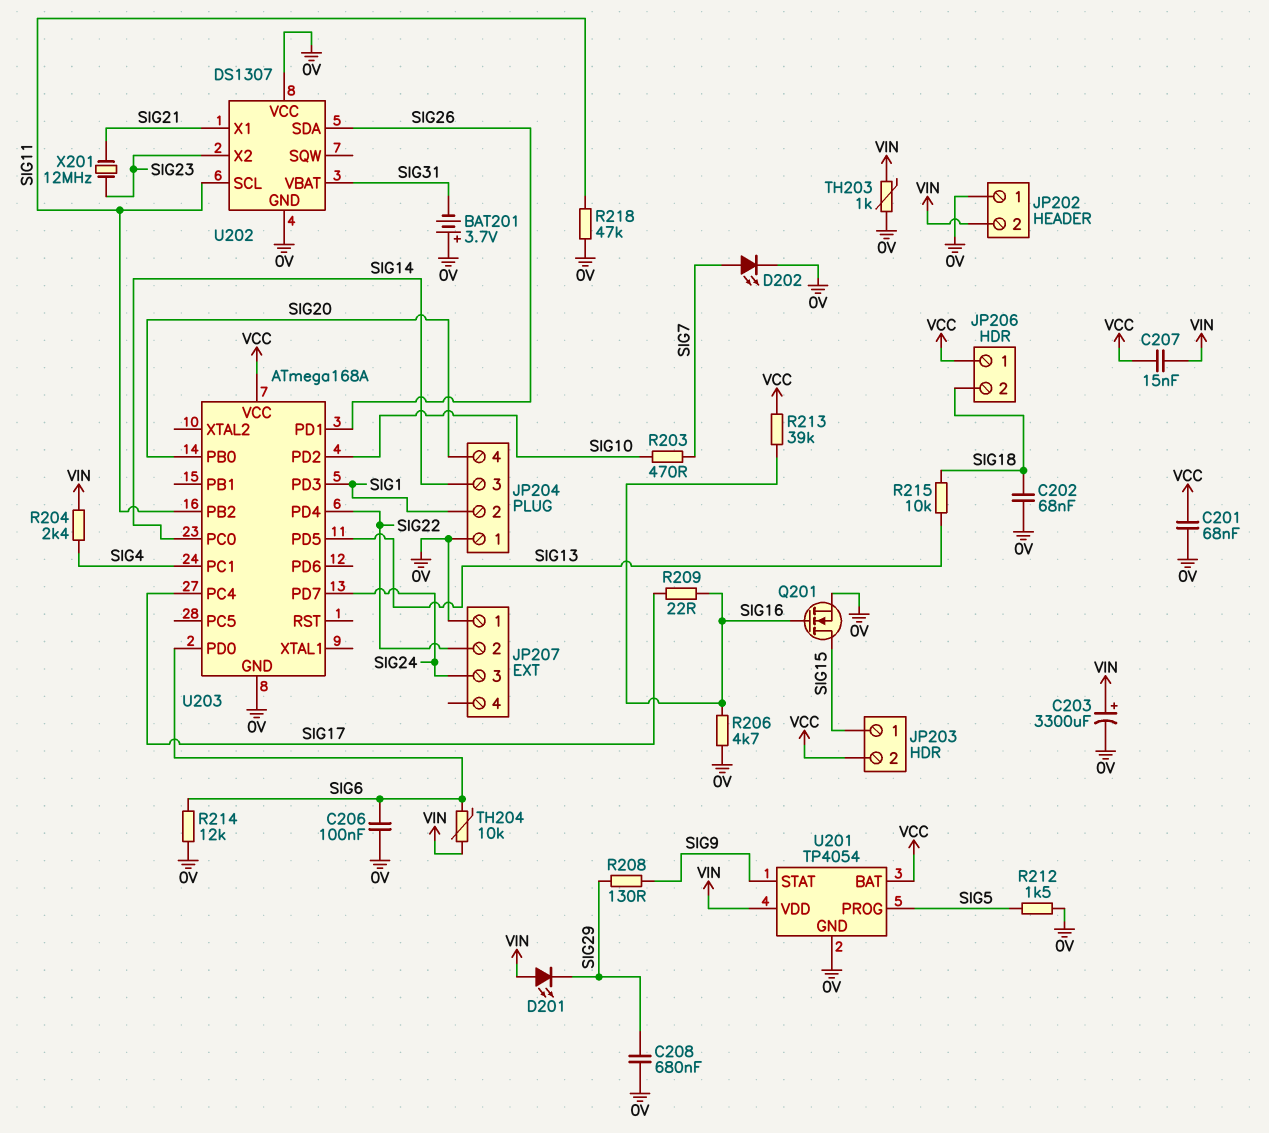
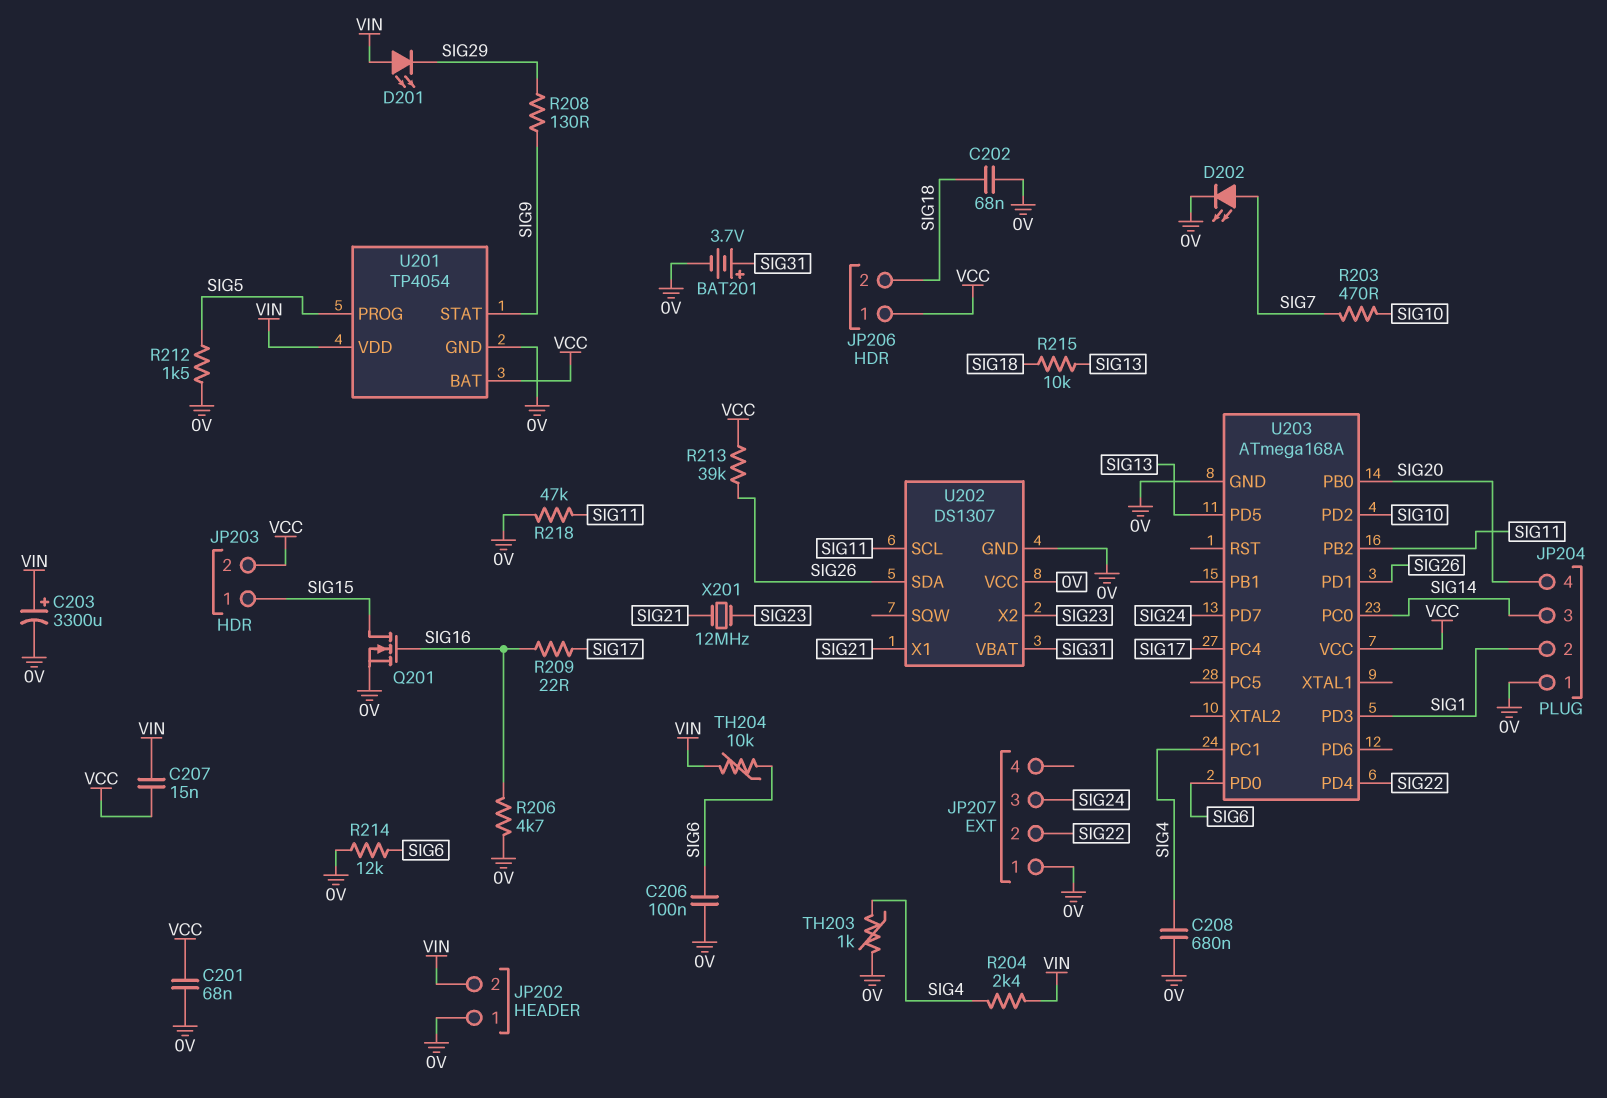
BAT201: 3.7V (plus 0V, minus SIG31) -> 3.7V (plus SIG31, minus 0V)
C208: 680nF (0V, SIG29) -> 680nF (0V, SIG4)
R213: 39k (SIG16, VCC) -> 39k (SIG26, VCC)
TH203: 1k (0V, VIN) -> 1k (0V, SIG4)

